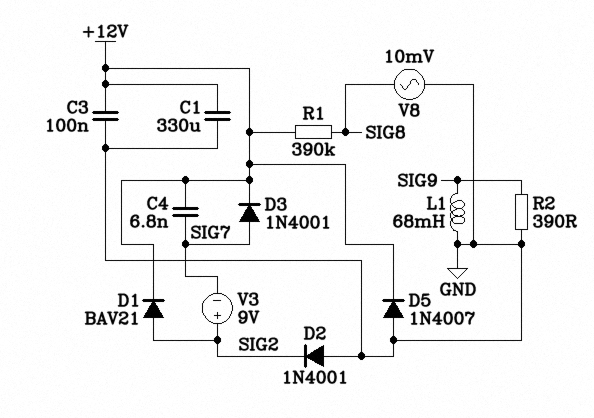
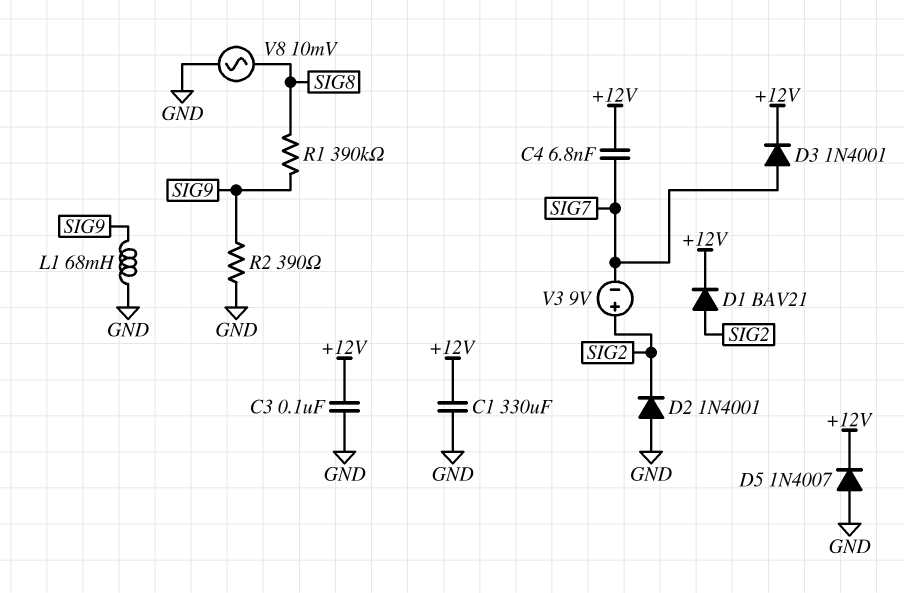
R1: 390k (+12V, SIG8) -> 390k (SIG8, SIG9)

